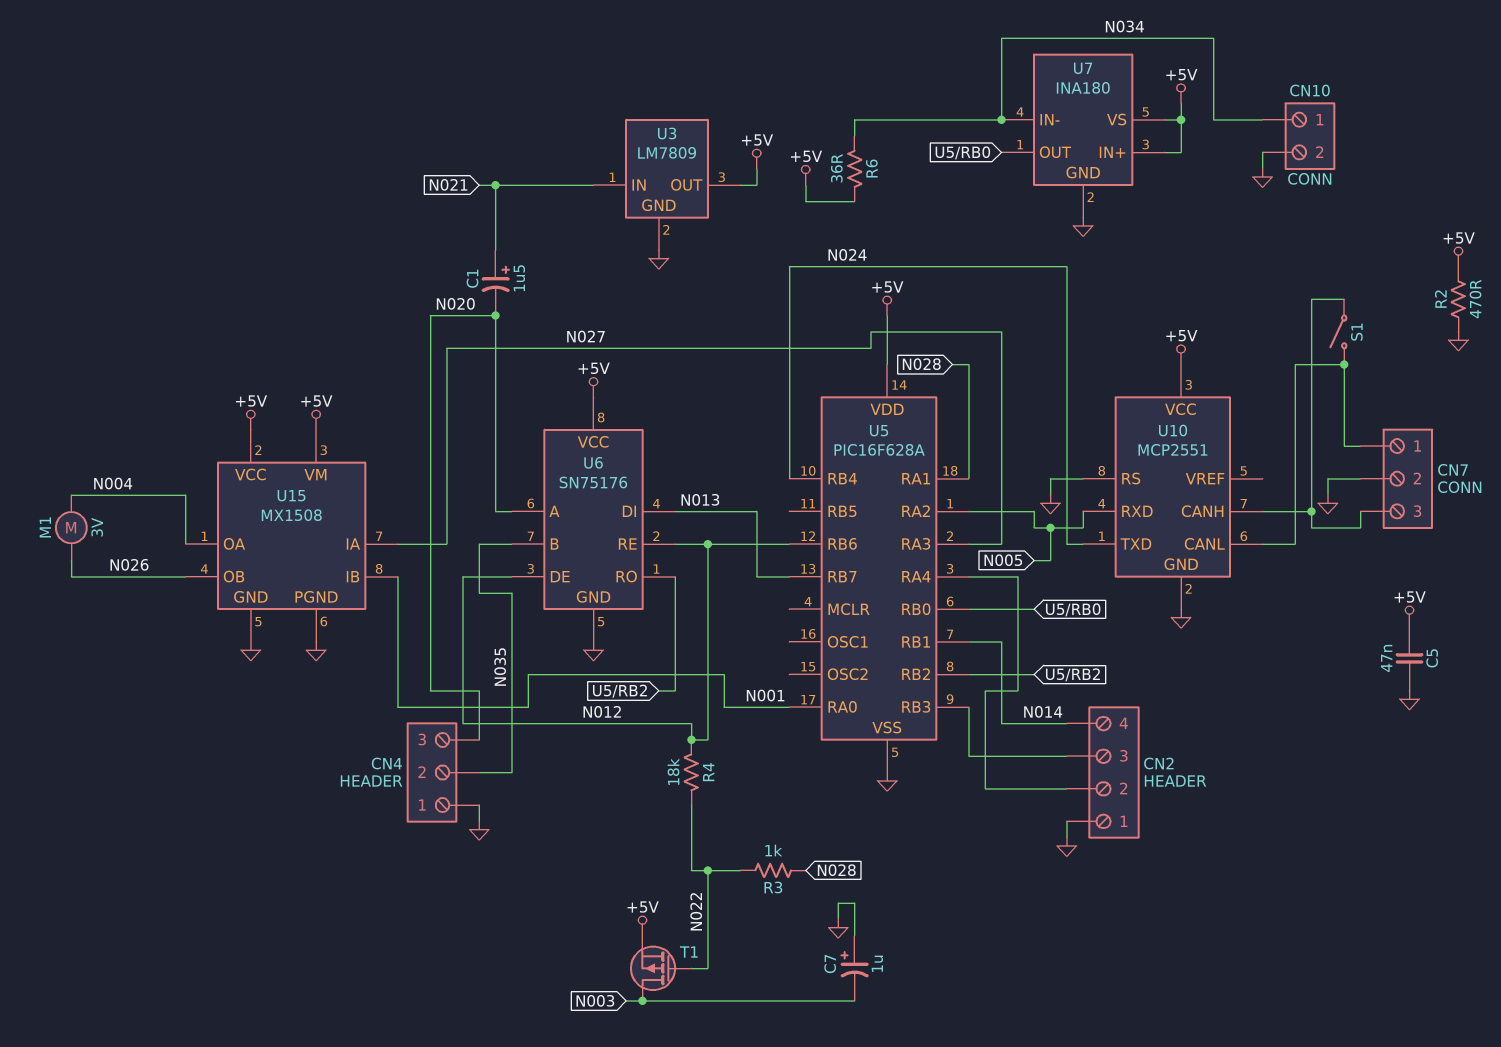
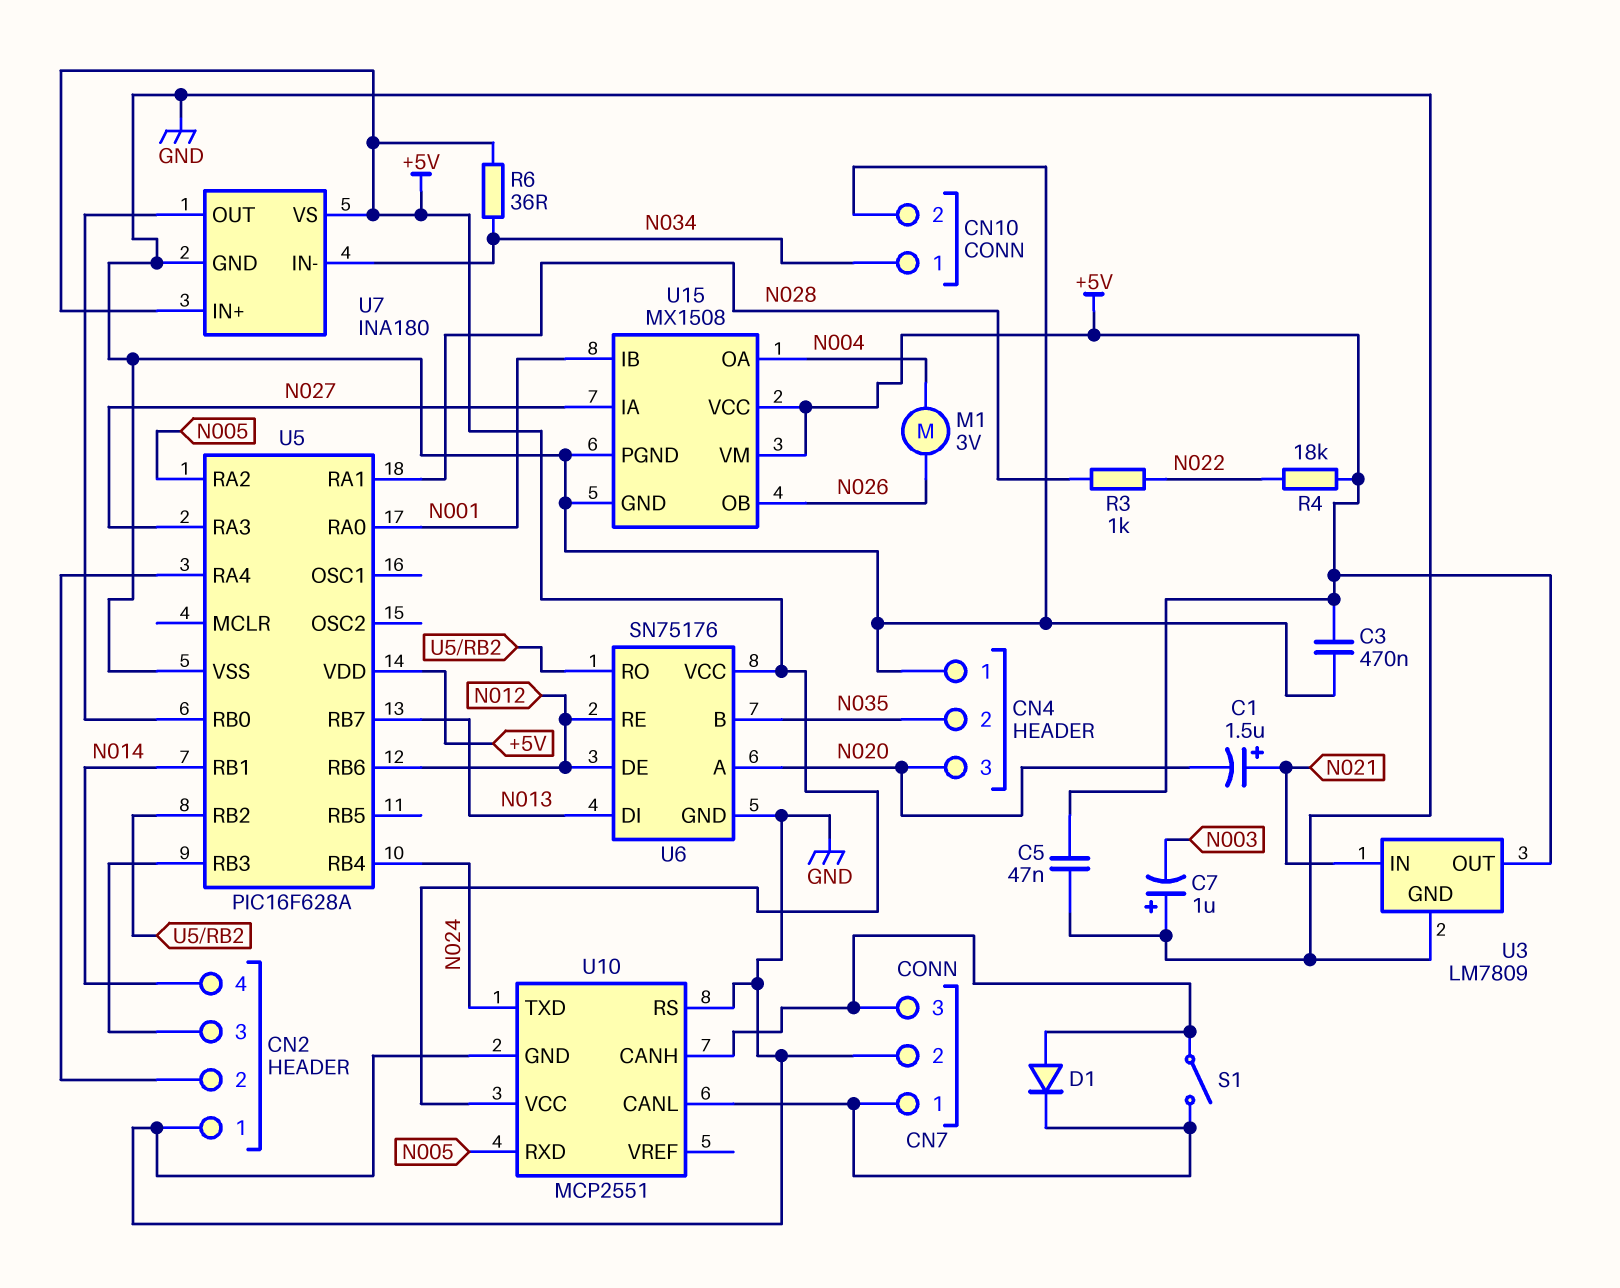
C3: none -> 470nF (+5V, GND)
D1: none -> diode (A CN7/3, K CN7/1)
R2: 470 (+5V, GND) -> none
R4: 18k (N012, N022) -> 18k (+5V, N022)
T1: PMOS (G N022, D N003, S +5V) -> none

